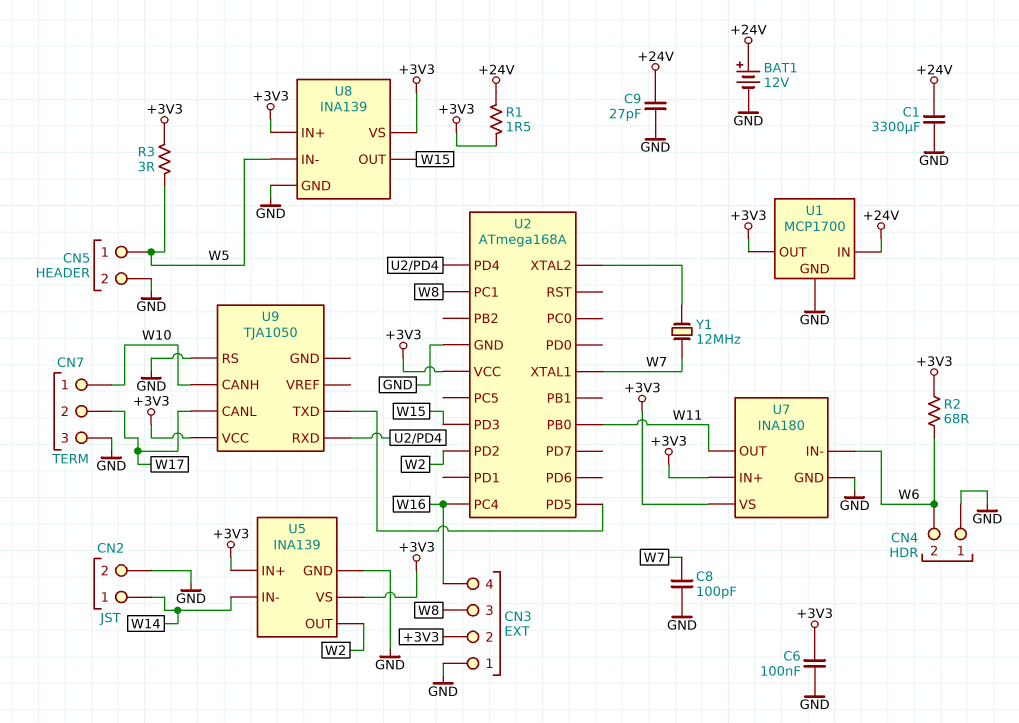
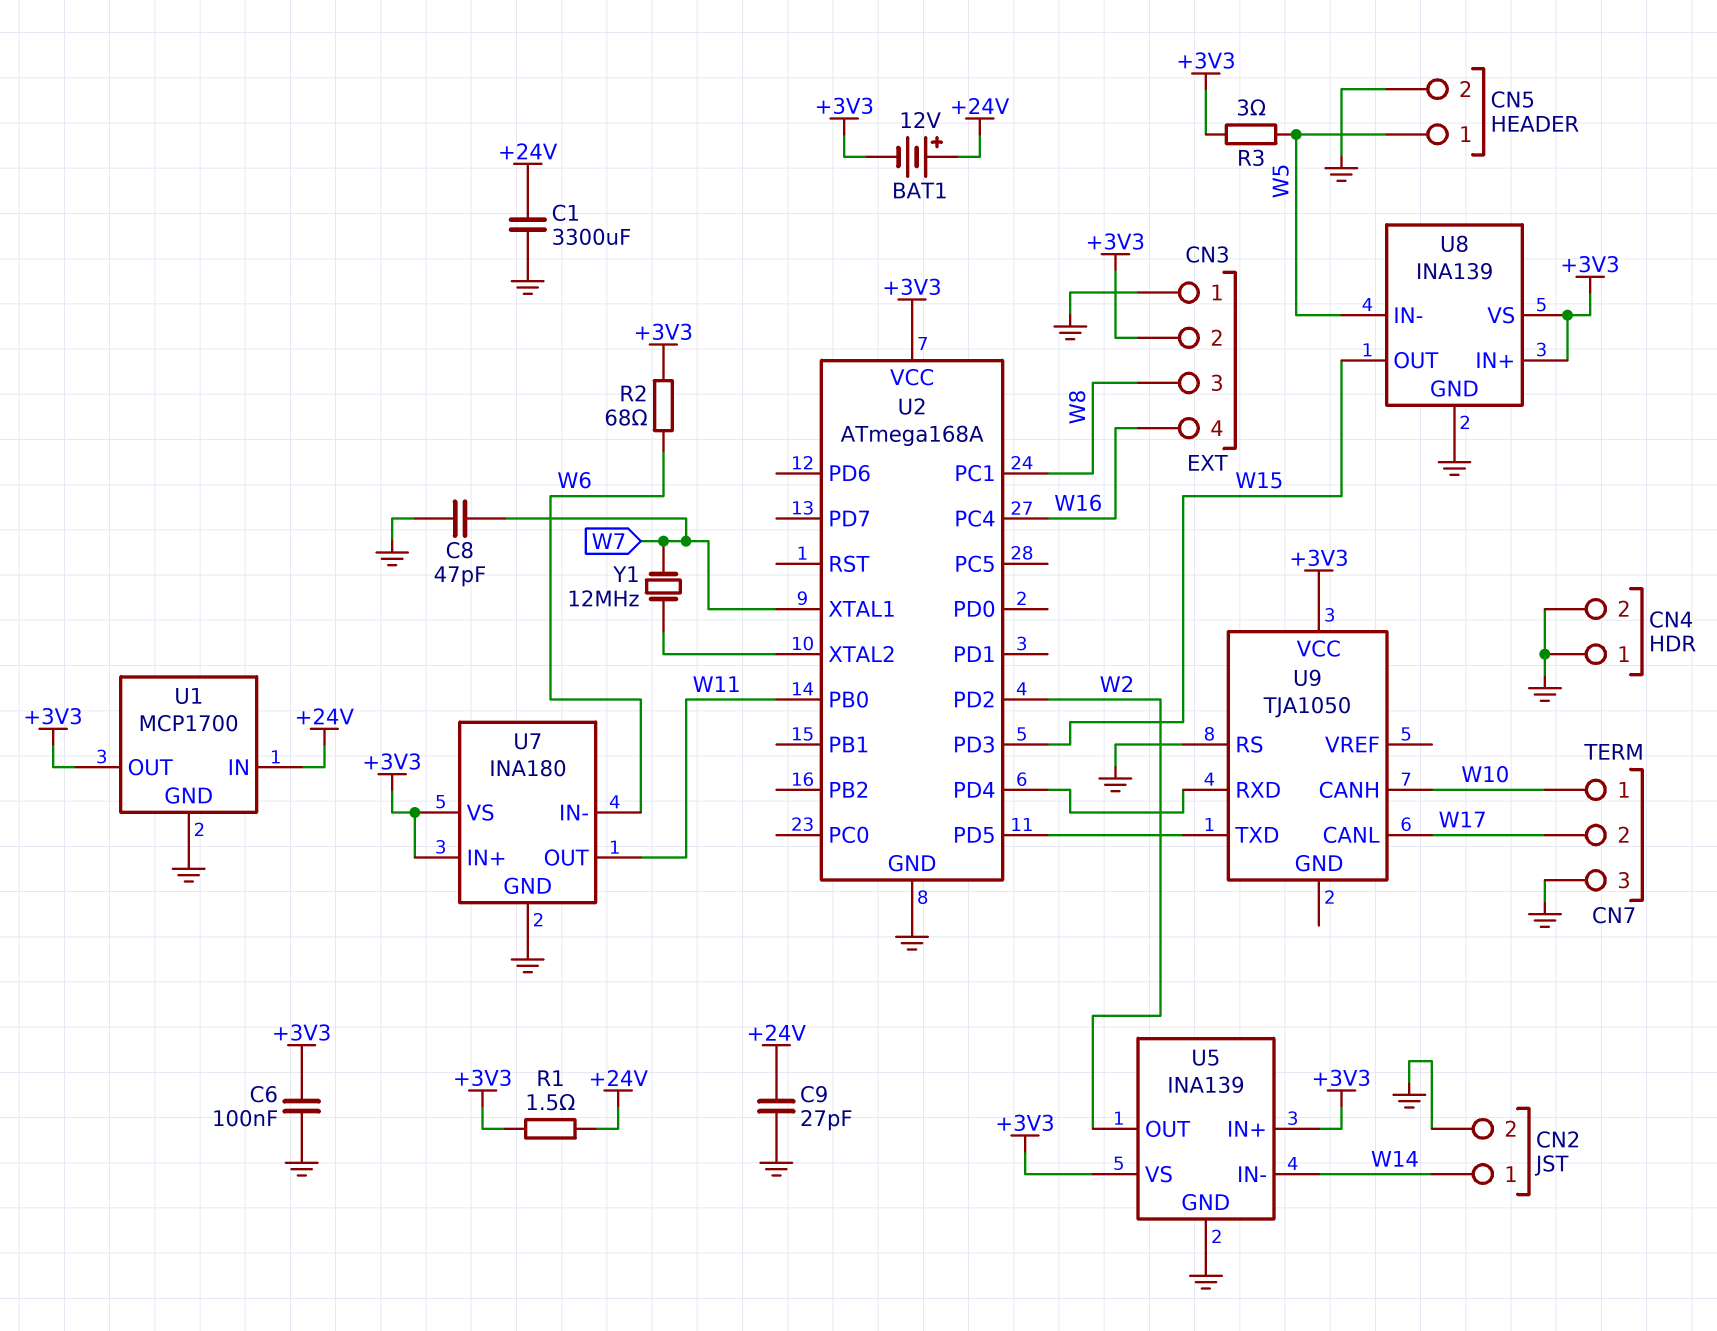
BAT1: 12V (plus +24V, minus GND) -> 12V (plus +24V, minus +3V3)
C8: 100pF (GND, W7) -> 47pF (GND, W7)
CN4 pin 2: W6 -> GND

